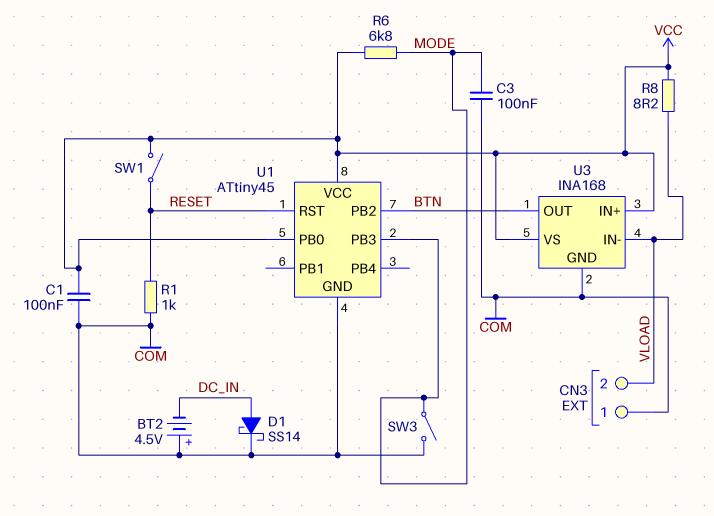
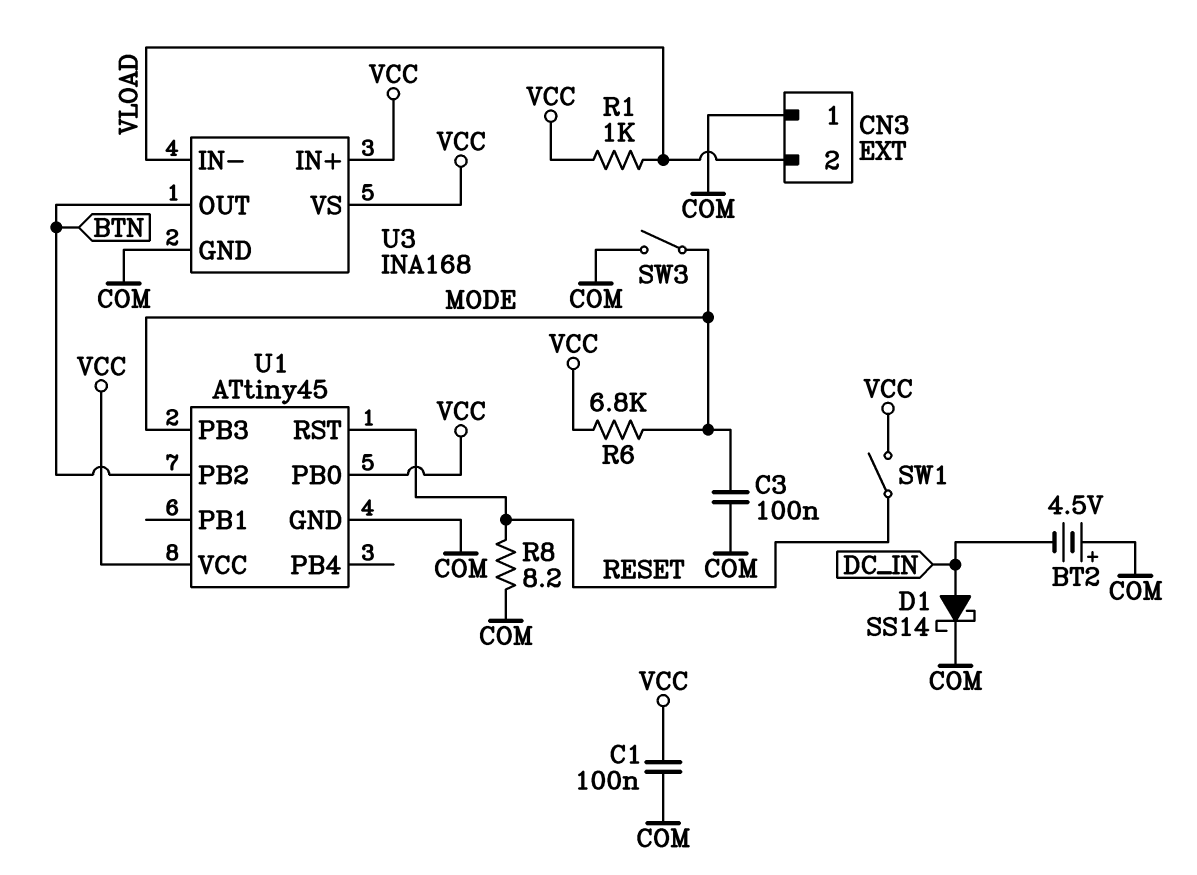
R1: 1k (COM, RESET) -> 1k (VCC, VLOAD)
R8: 8.2 (VCC, VLOAD) -> 8.2 (COM, RESET)

